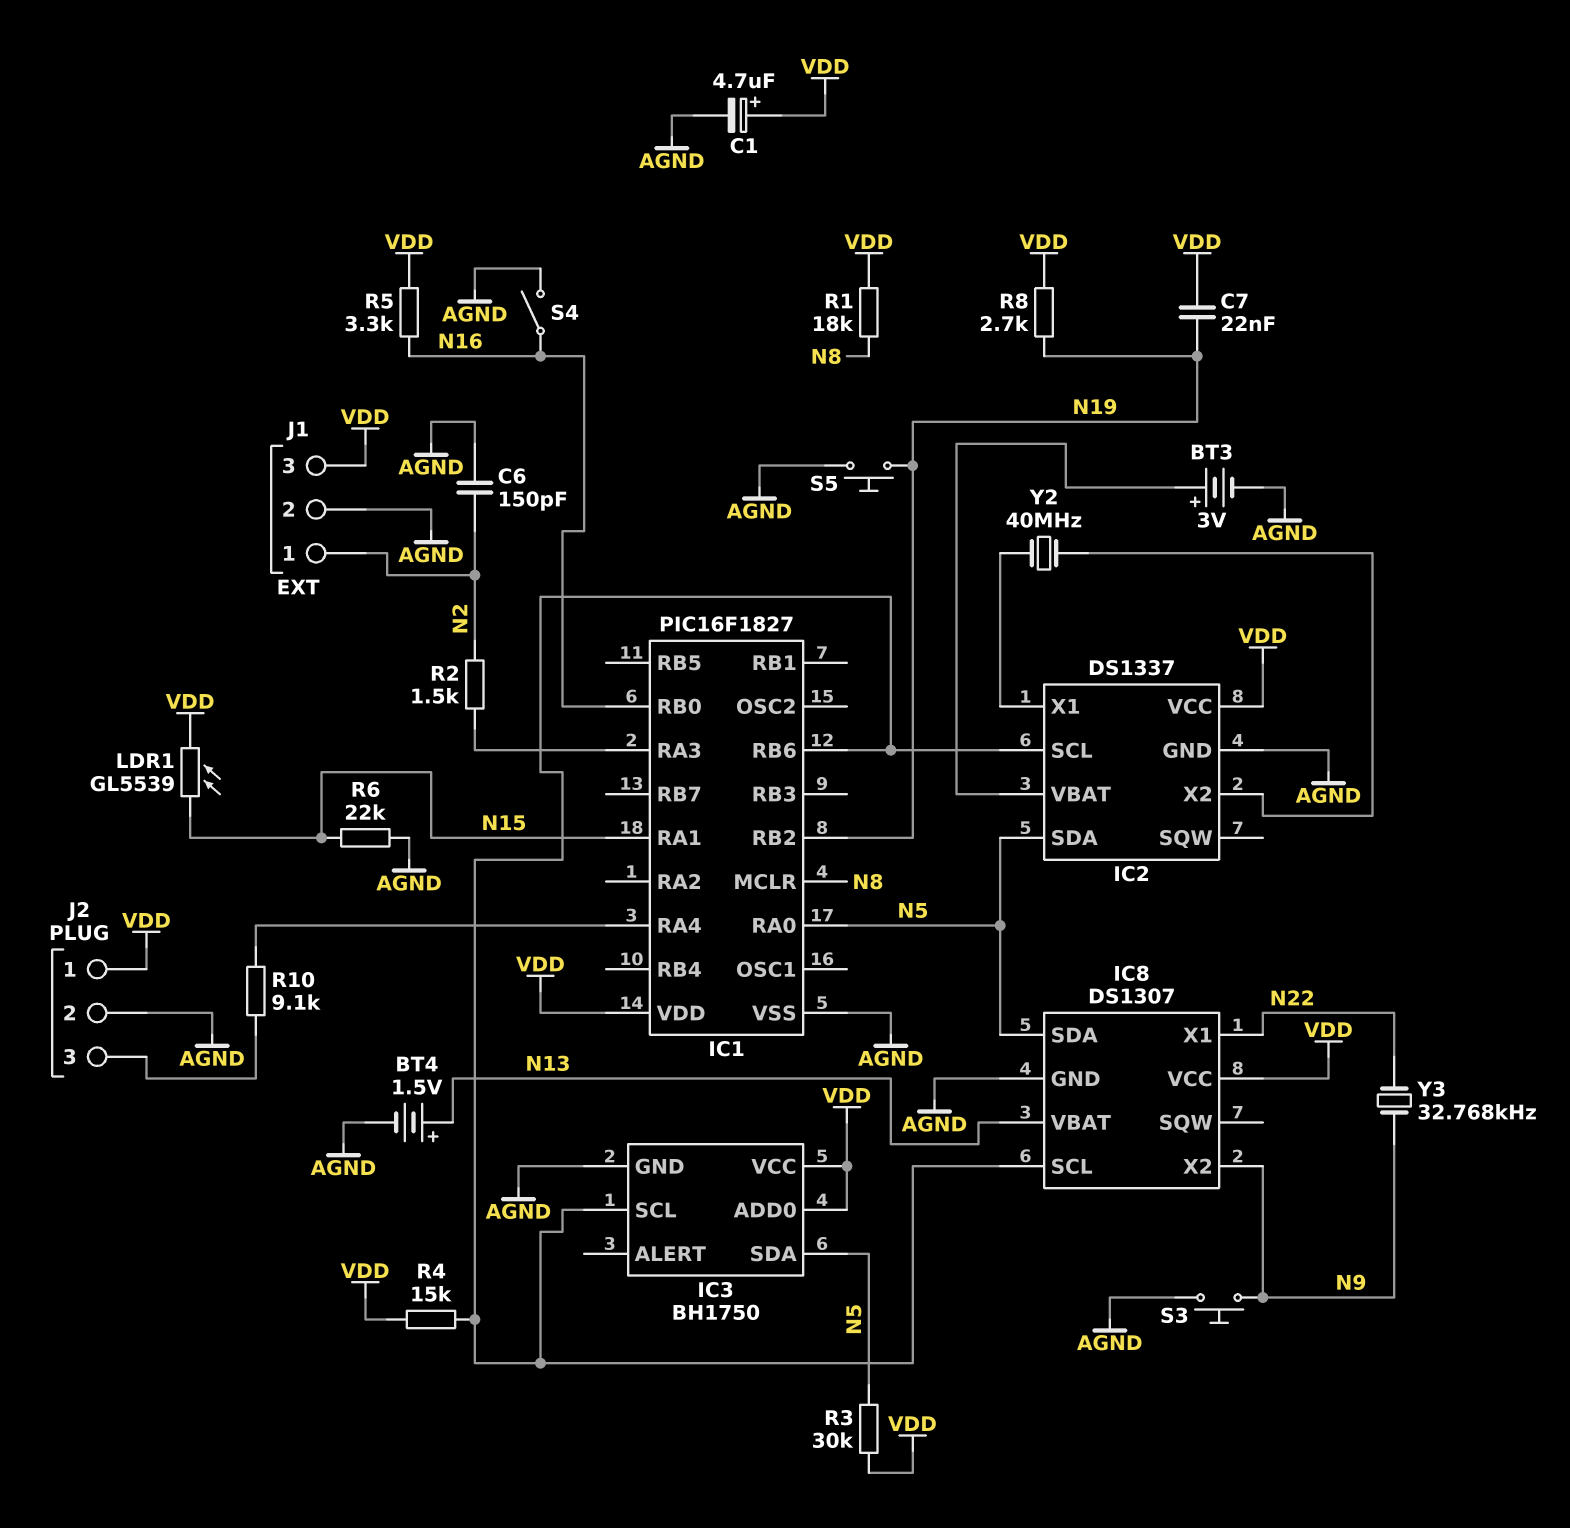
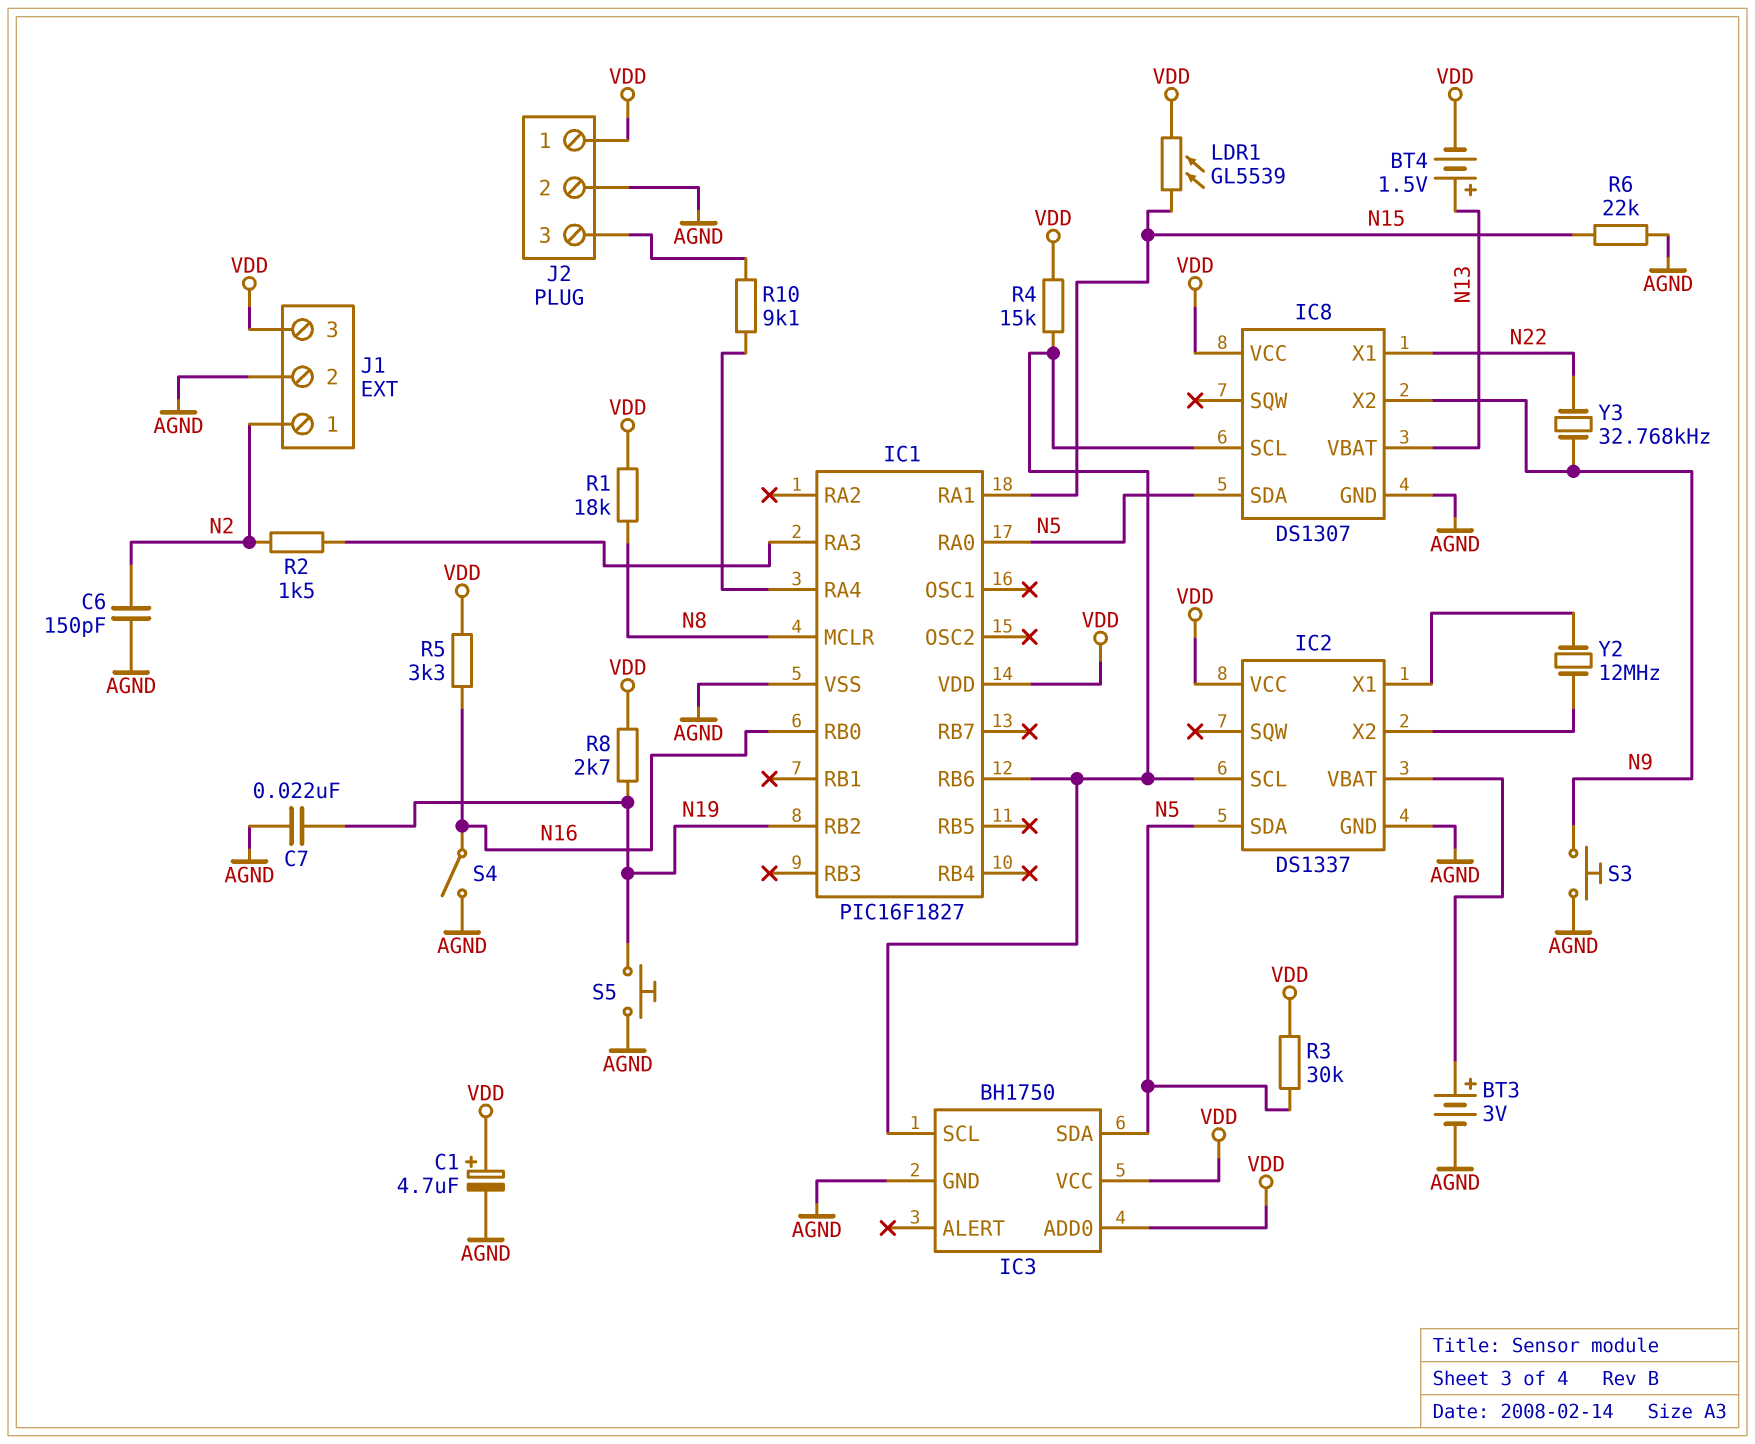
BT4: 1.5V (plus N13, minus AGND) -> 1.5V (plus N13, minus VDD)
C7: 22nF (N19, VDD) -> 22nF (AGND, N19)
Y2: 40MHz (IC2/X1, IC2/X2) -> 12MHz (IC2/X1, IC2/X2)

